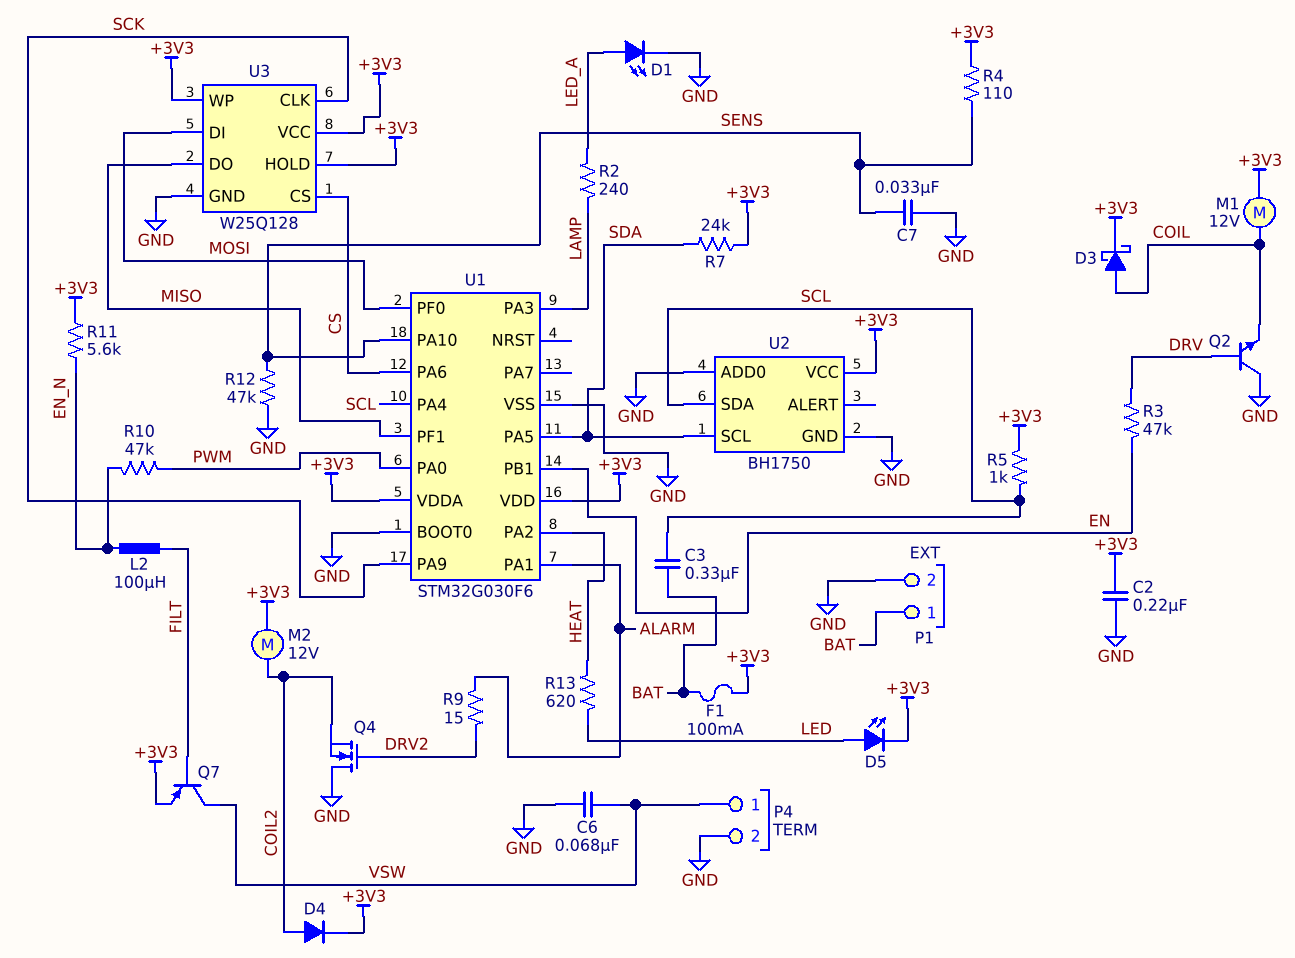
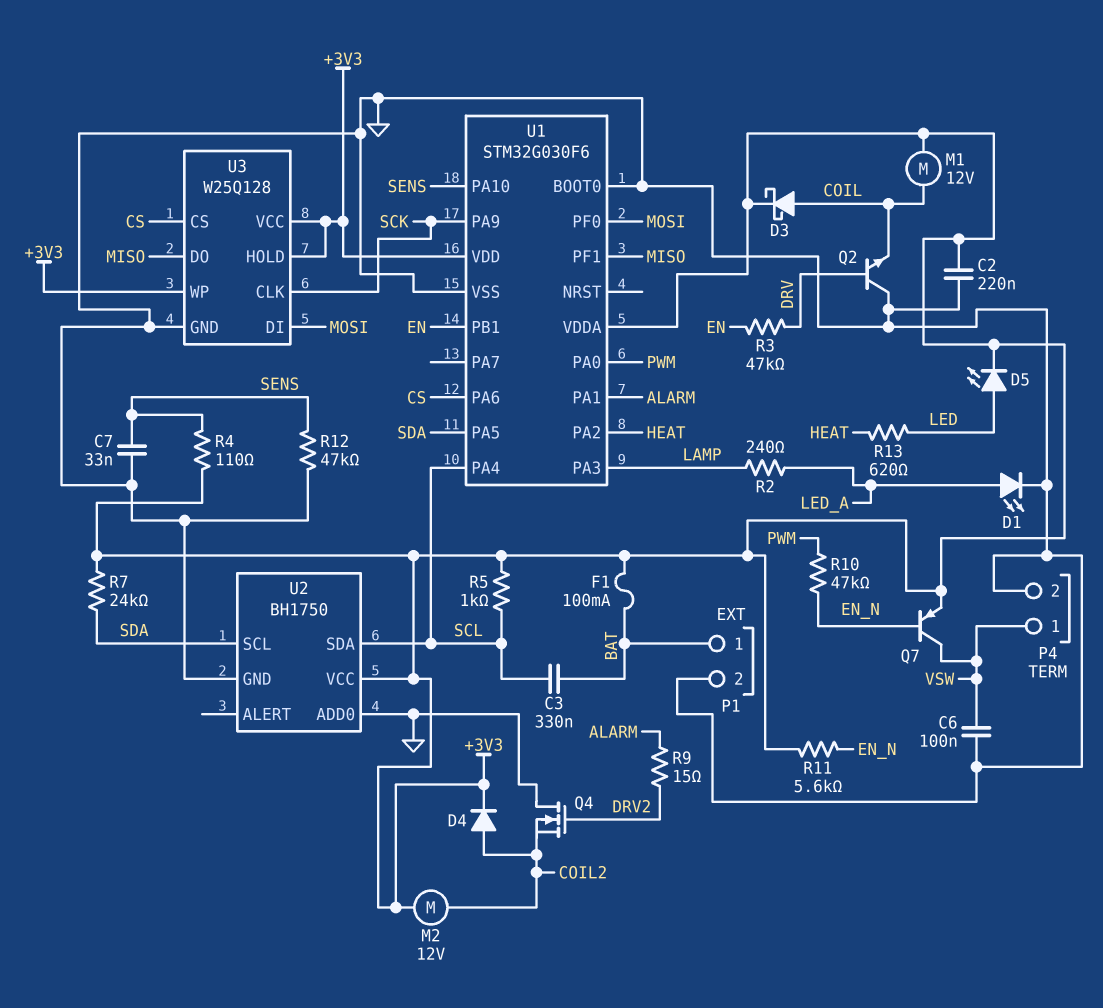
C6: 68nF (GND, VSW) -> 100nF (GND, VSW)
L2: 100uH (EN_N, FILT) -> none
Q7: PNP (B FILT, C VSW, E +3V3) -> PNP (B EN_N, C VSW, E +3V3)

